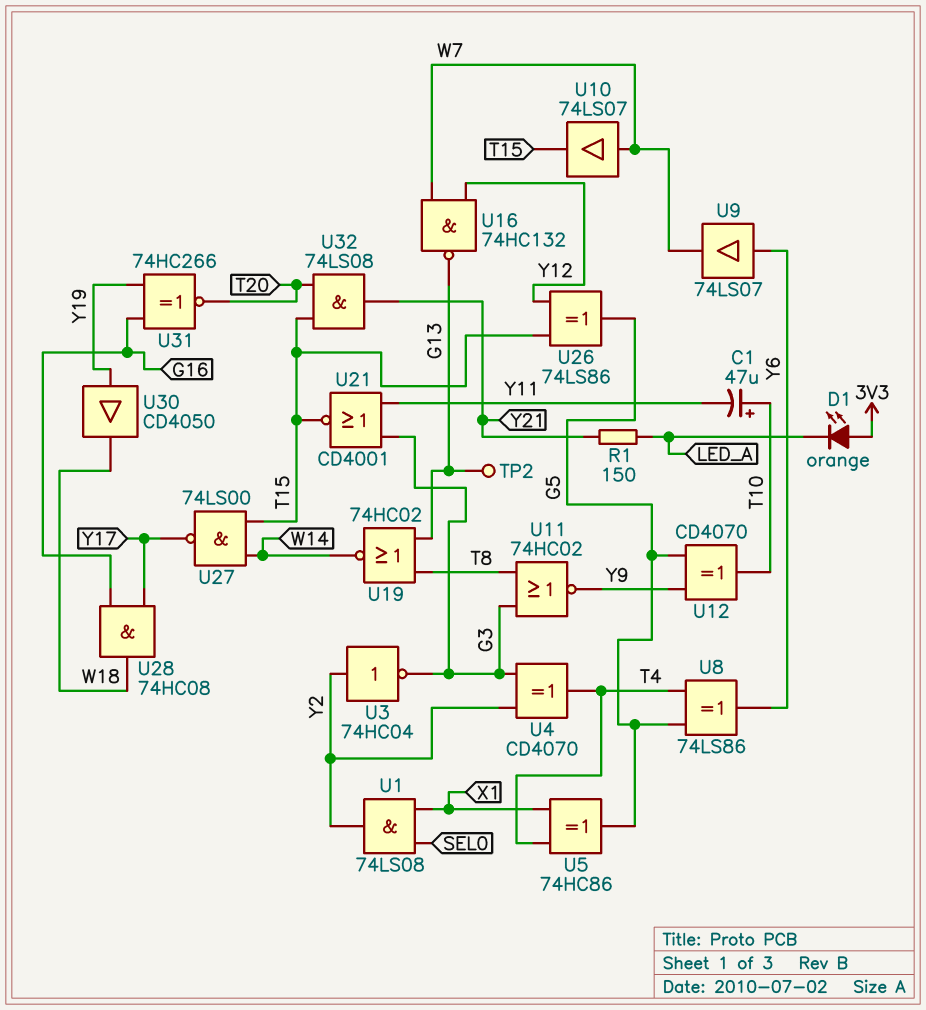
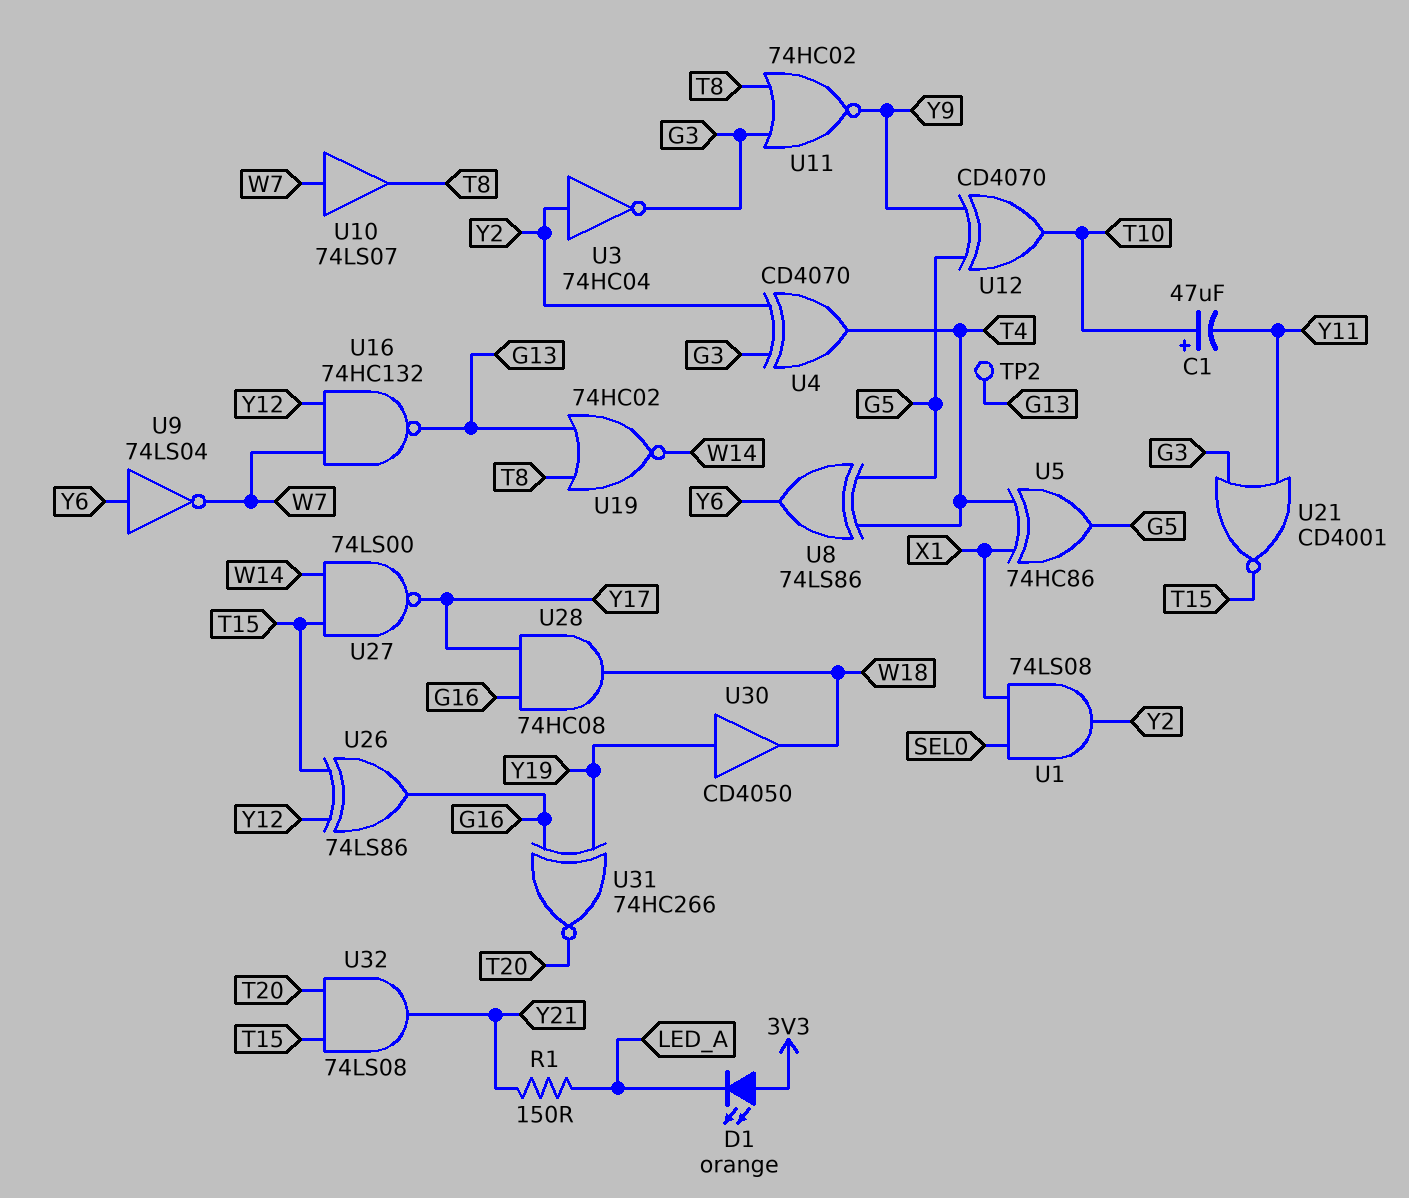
U9: buffer 74LS07 (in Y6, out W7) -> NOT 74LS04 (in Y6, out W7)
U10: buffer 74LS07 (in W7, out T15) -> buffer 74LS07 (in W7, out T8)
U26: XOR 74LS86 (in T15, in Y12, out G5) -> XOR 74LS86 (in T15, in Y12, out G16)

